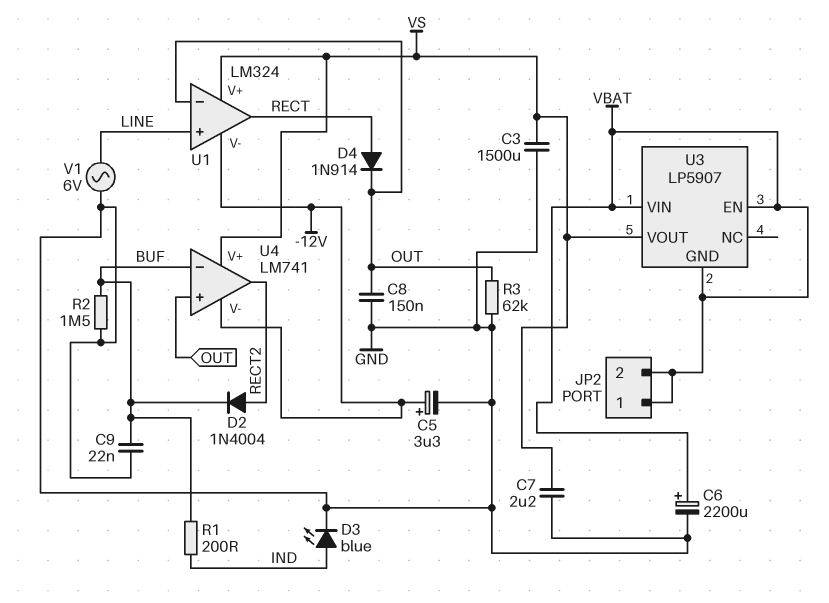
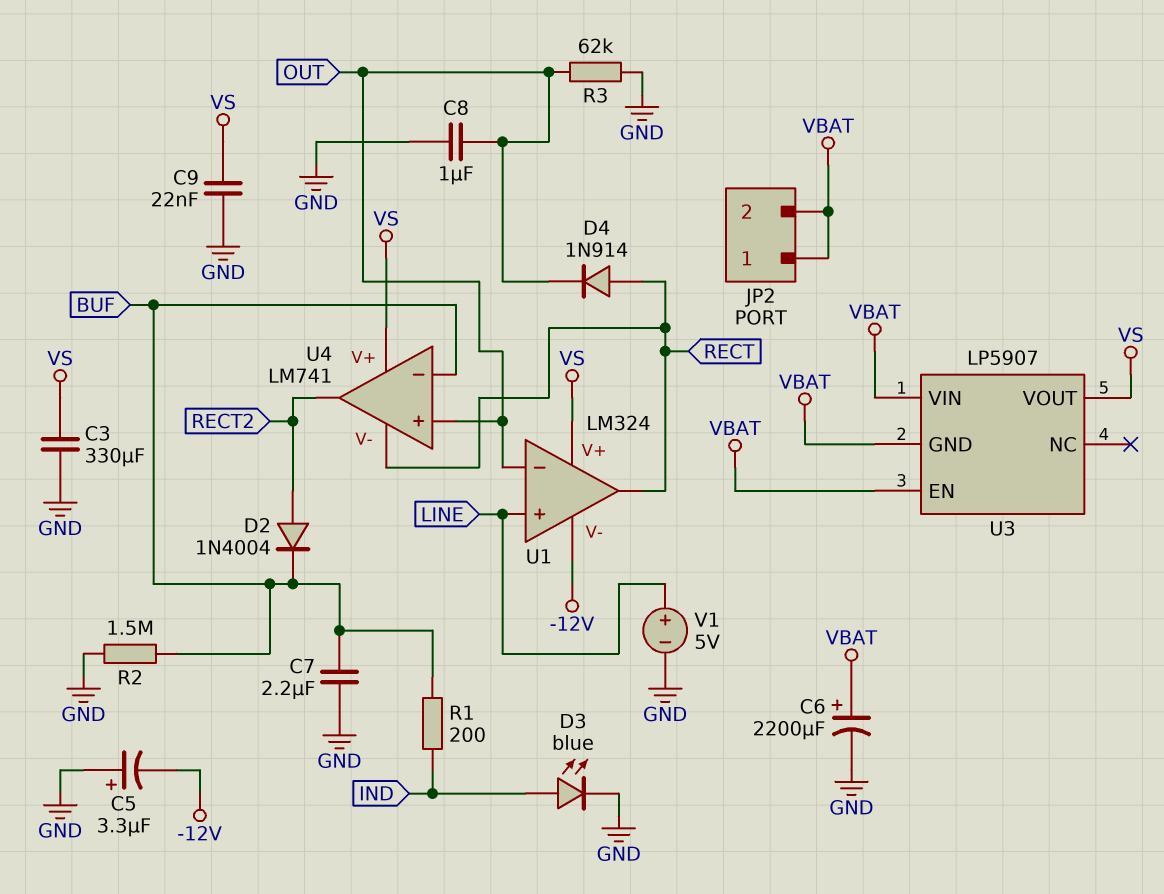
C3: 1500uF (GND, VS) -> 330uF (GND, VS)
C5: 3.3uF (plus -12V, minus GND) -> 3.3uF (plus GND, minus -12V)
C7: 2.2uF (GND, VS) -> 2.2uF (BUF, GND)
C8: 150nF (GND, OUT) -> 1uF (GND, OUT)
C9: 22nF (BUF, GND) -> 22nF (GND, VS)
U4 pin V-: -12V -> RECT
V1: AC 6V (GND, LINE) -> 5V (plus LINE, minus GND)

